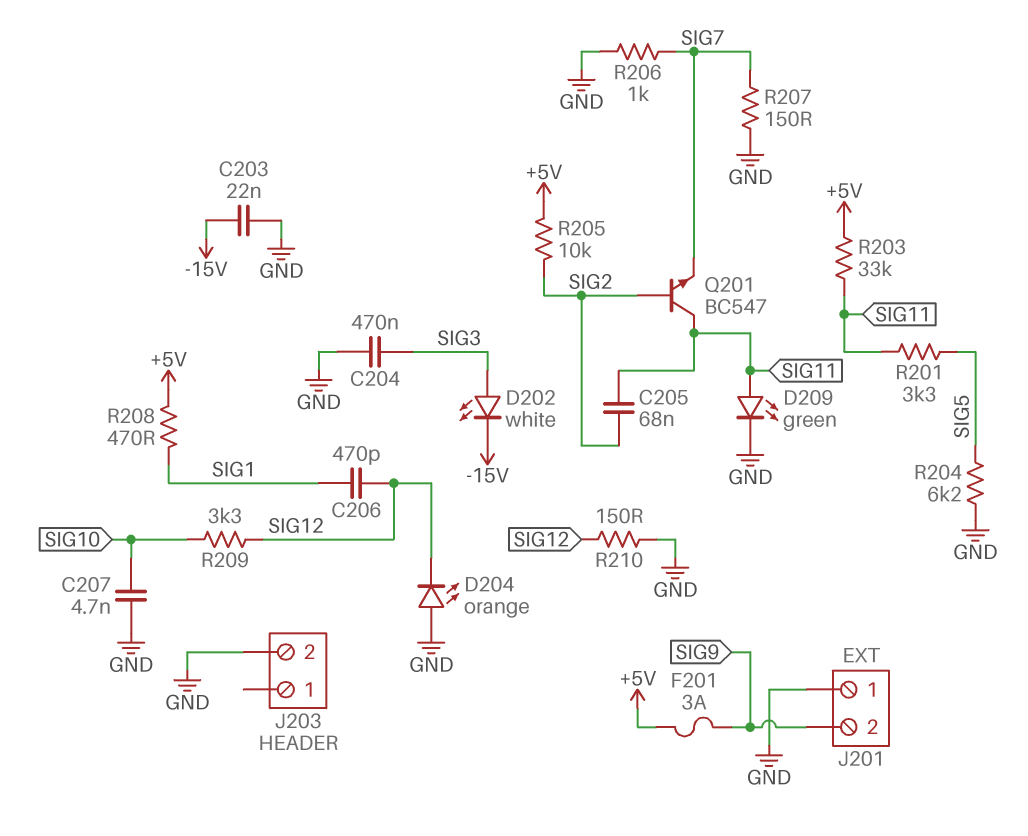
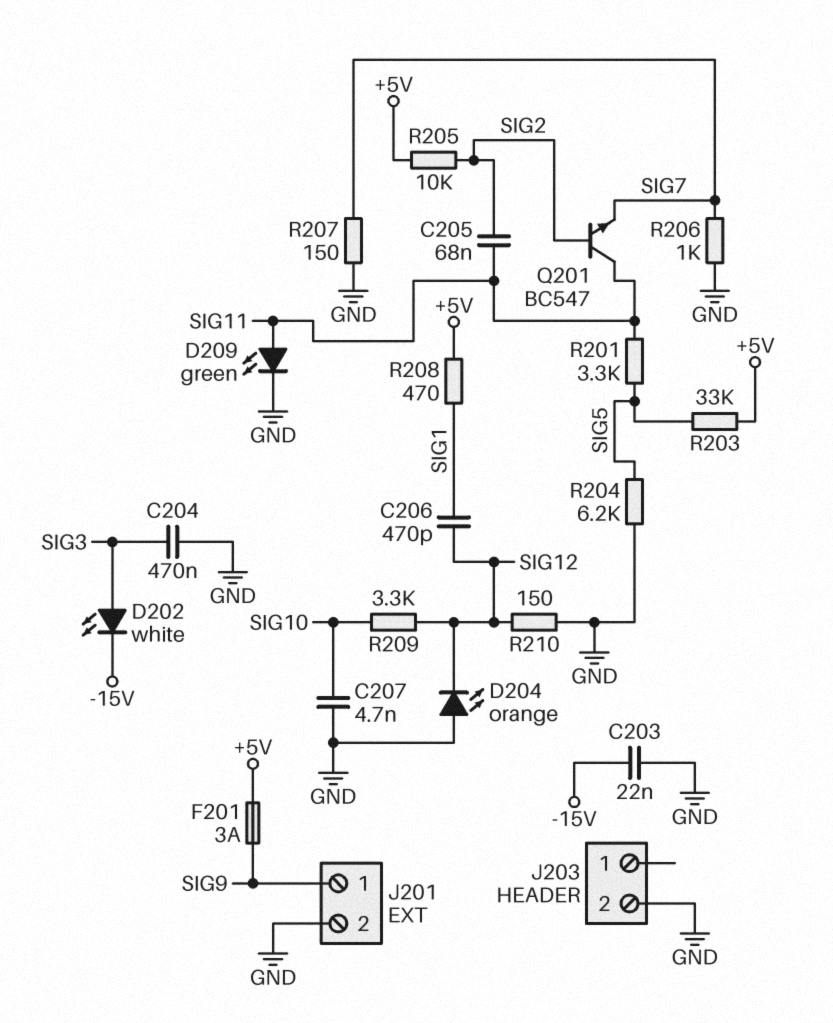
J201 pin 1: GND -> SIG9
J201 pin 2: SIG9 -> GND
R203: 33k (+5V, SIG11) -> 33k (+5V, SIG5)

